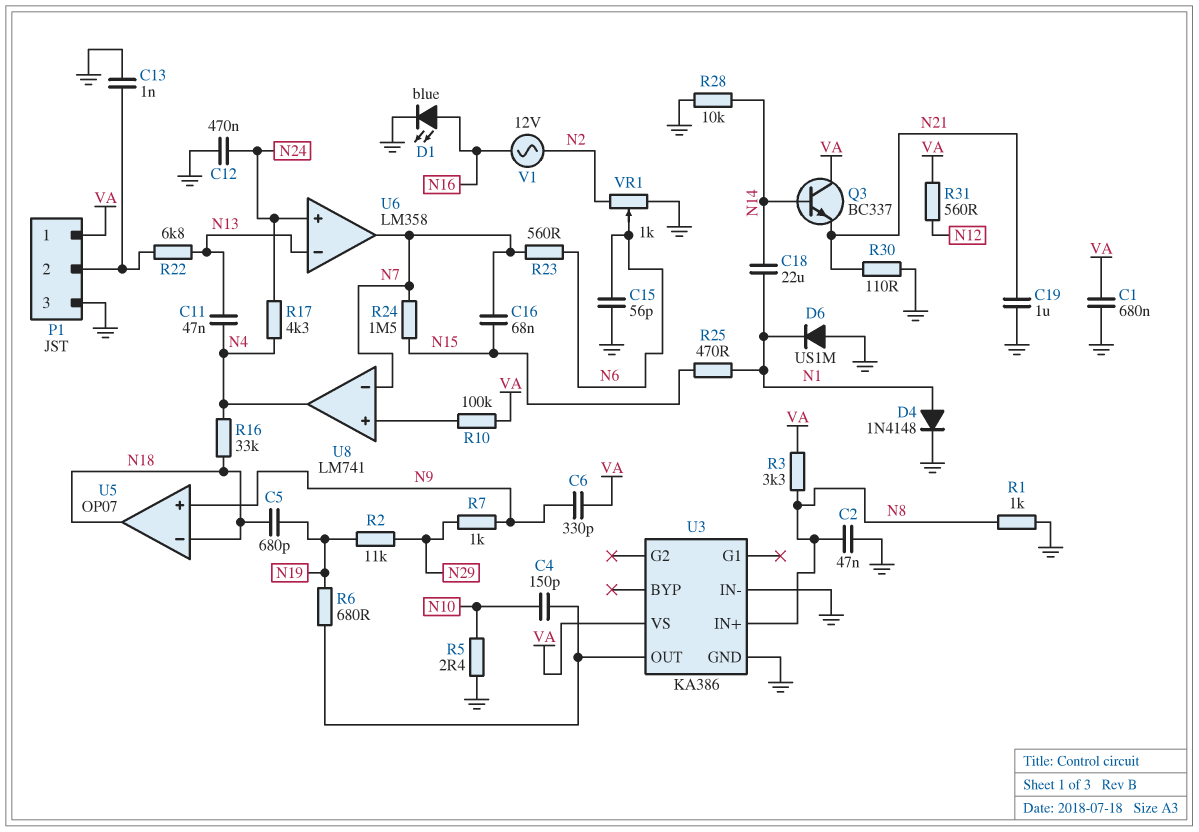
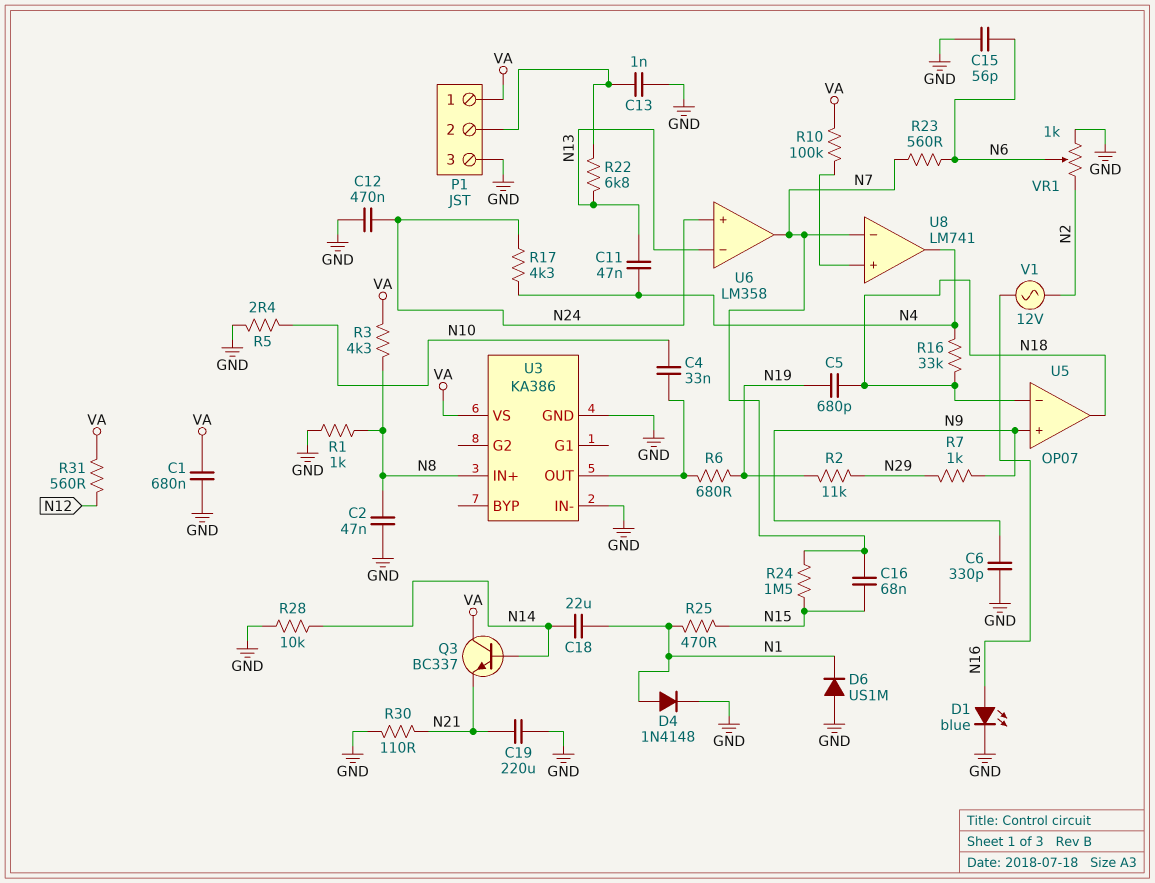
C4: 150pF (N10, U3/OUT) -> 33nF (N10, U3/OUT)
C6: 330pF (N9, VA) -> 330pF (GND, N9)
C19: 1uF (GND, N21) -> 220uF (GND, N21)
R3: 3.3k (N8, VA) -> 4.3k (N8, VA)

